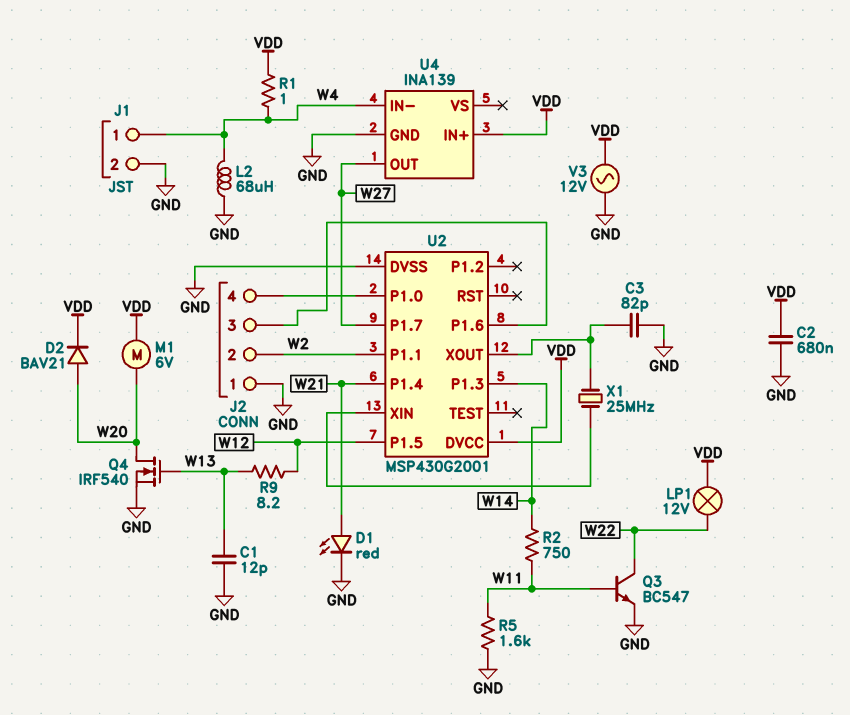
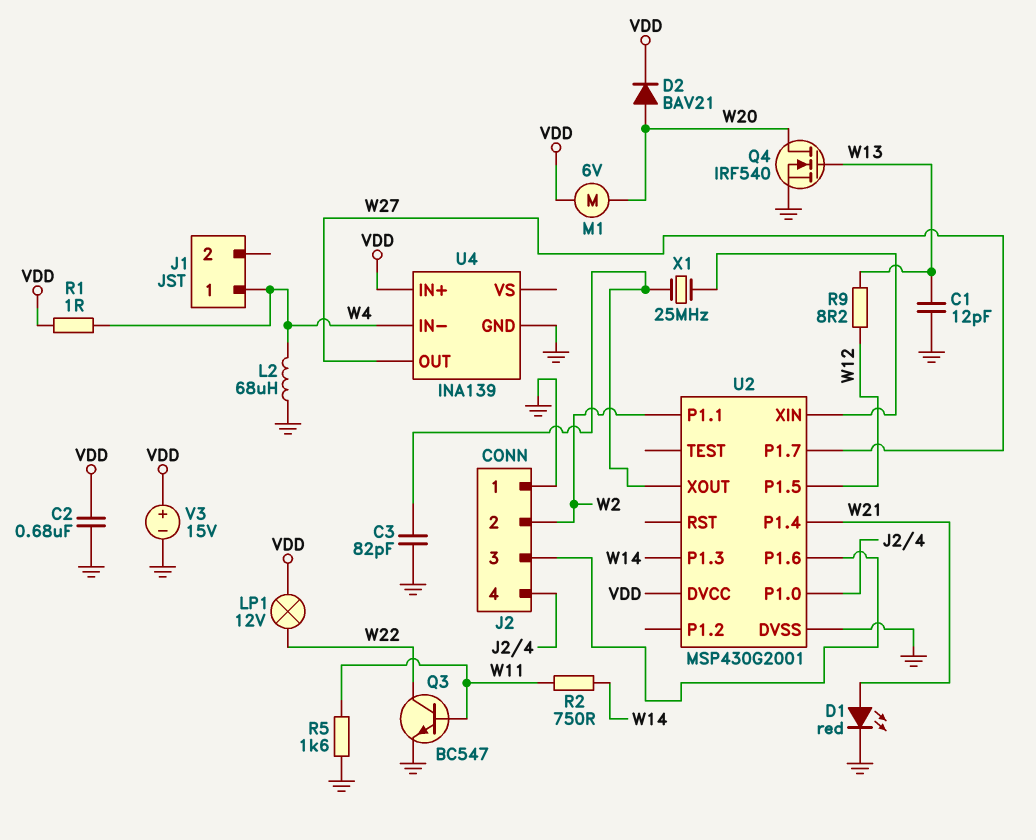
J1 pin 2: GND -> none
V3: AC 12V (GND, VDD) -> 15V (plus VDD, minus GND)

